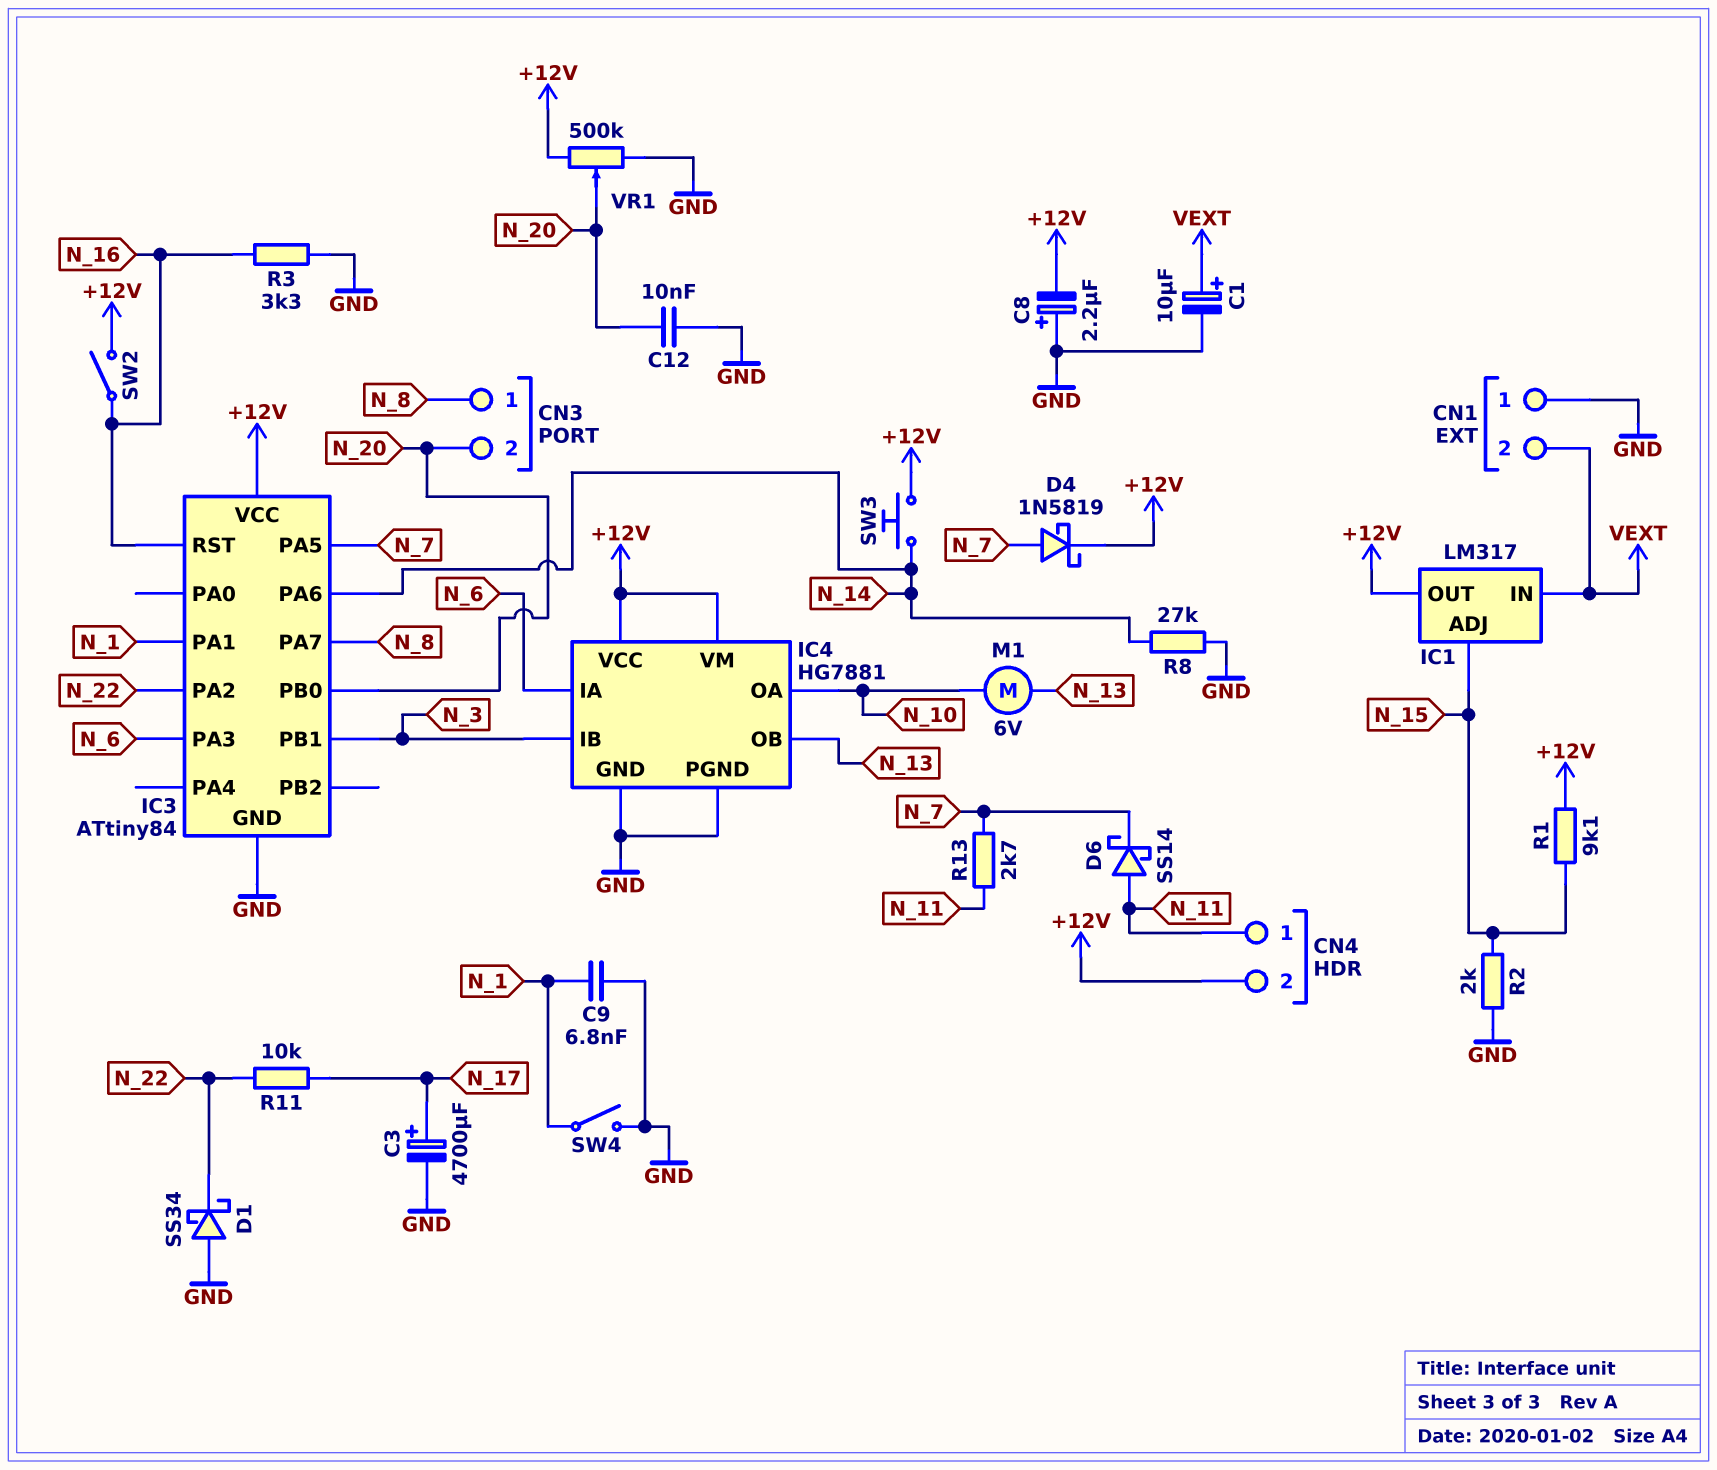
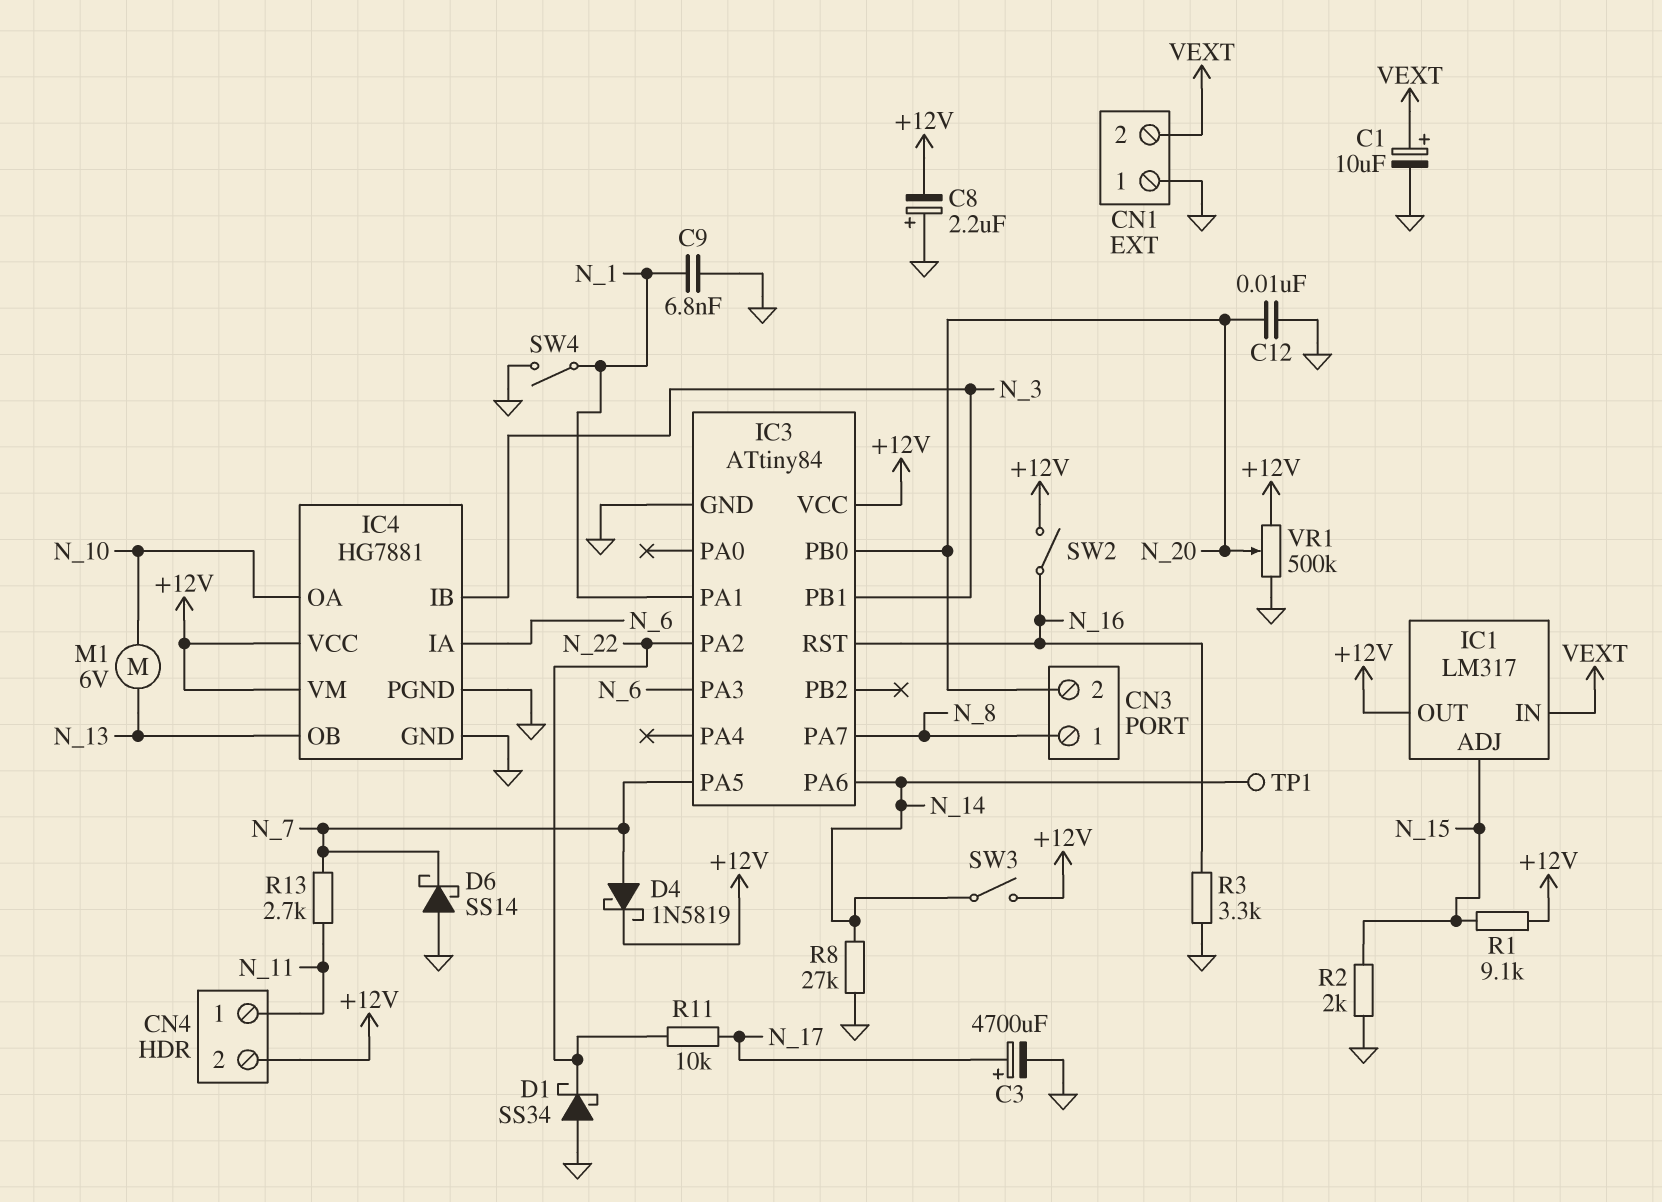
D6: schottky SS14 (A N_11, K N_7) -> schottky SS14 (A GND, K N_7)
SW3: button (+12V, N_14) -> switch (+12V, N_14)
TP1: none -> test point (N_14)

